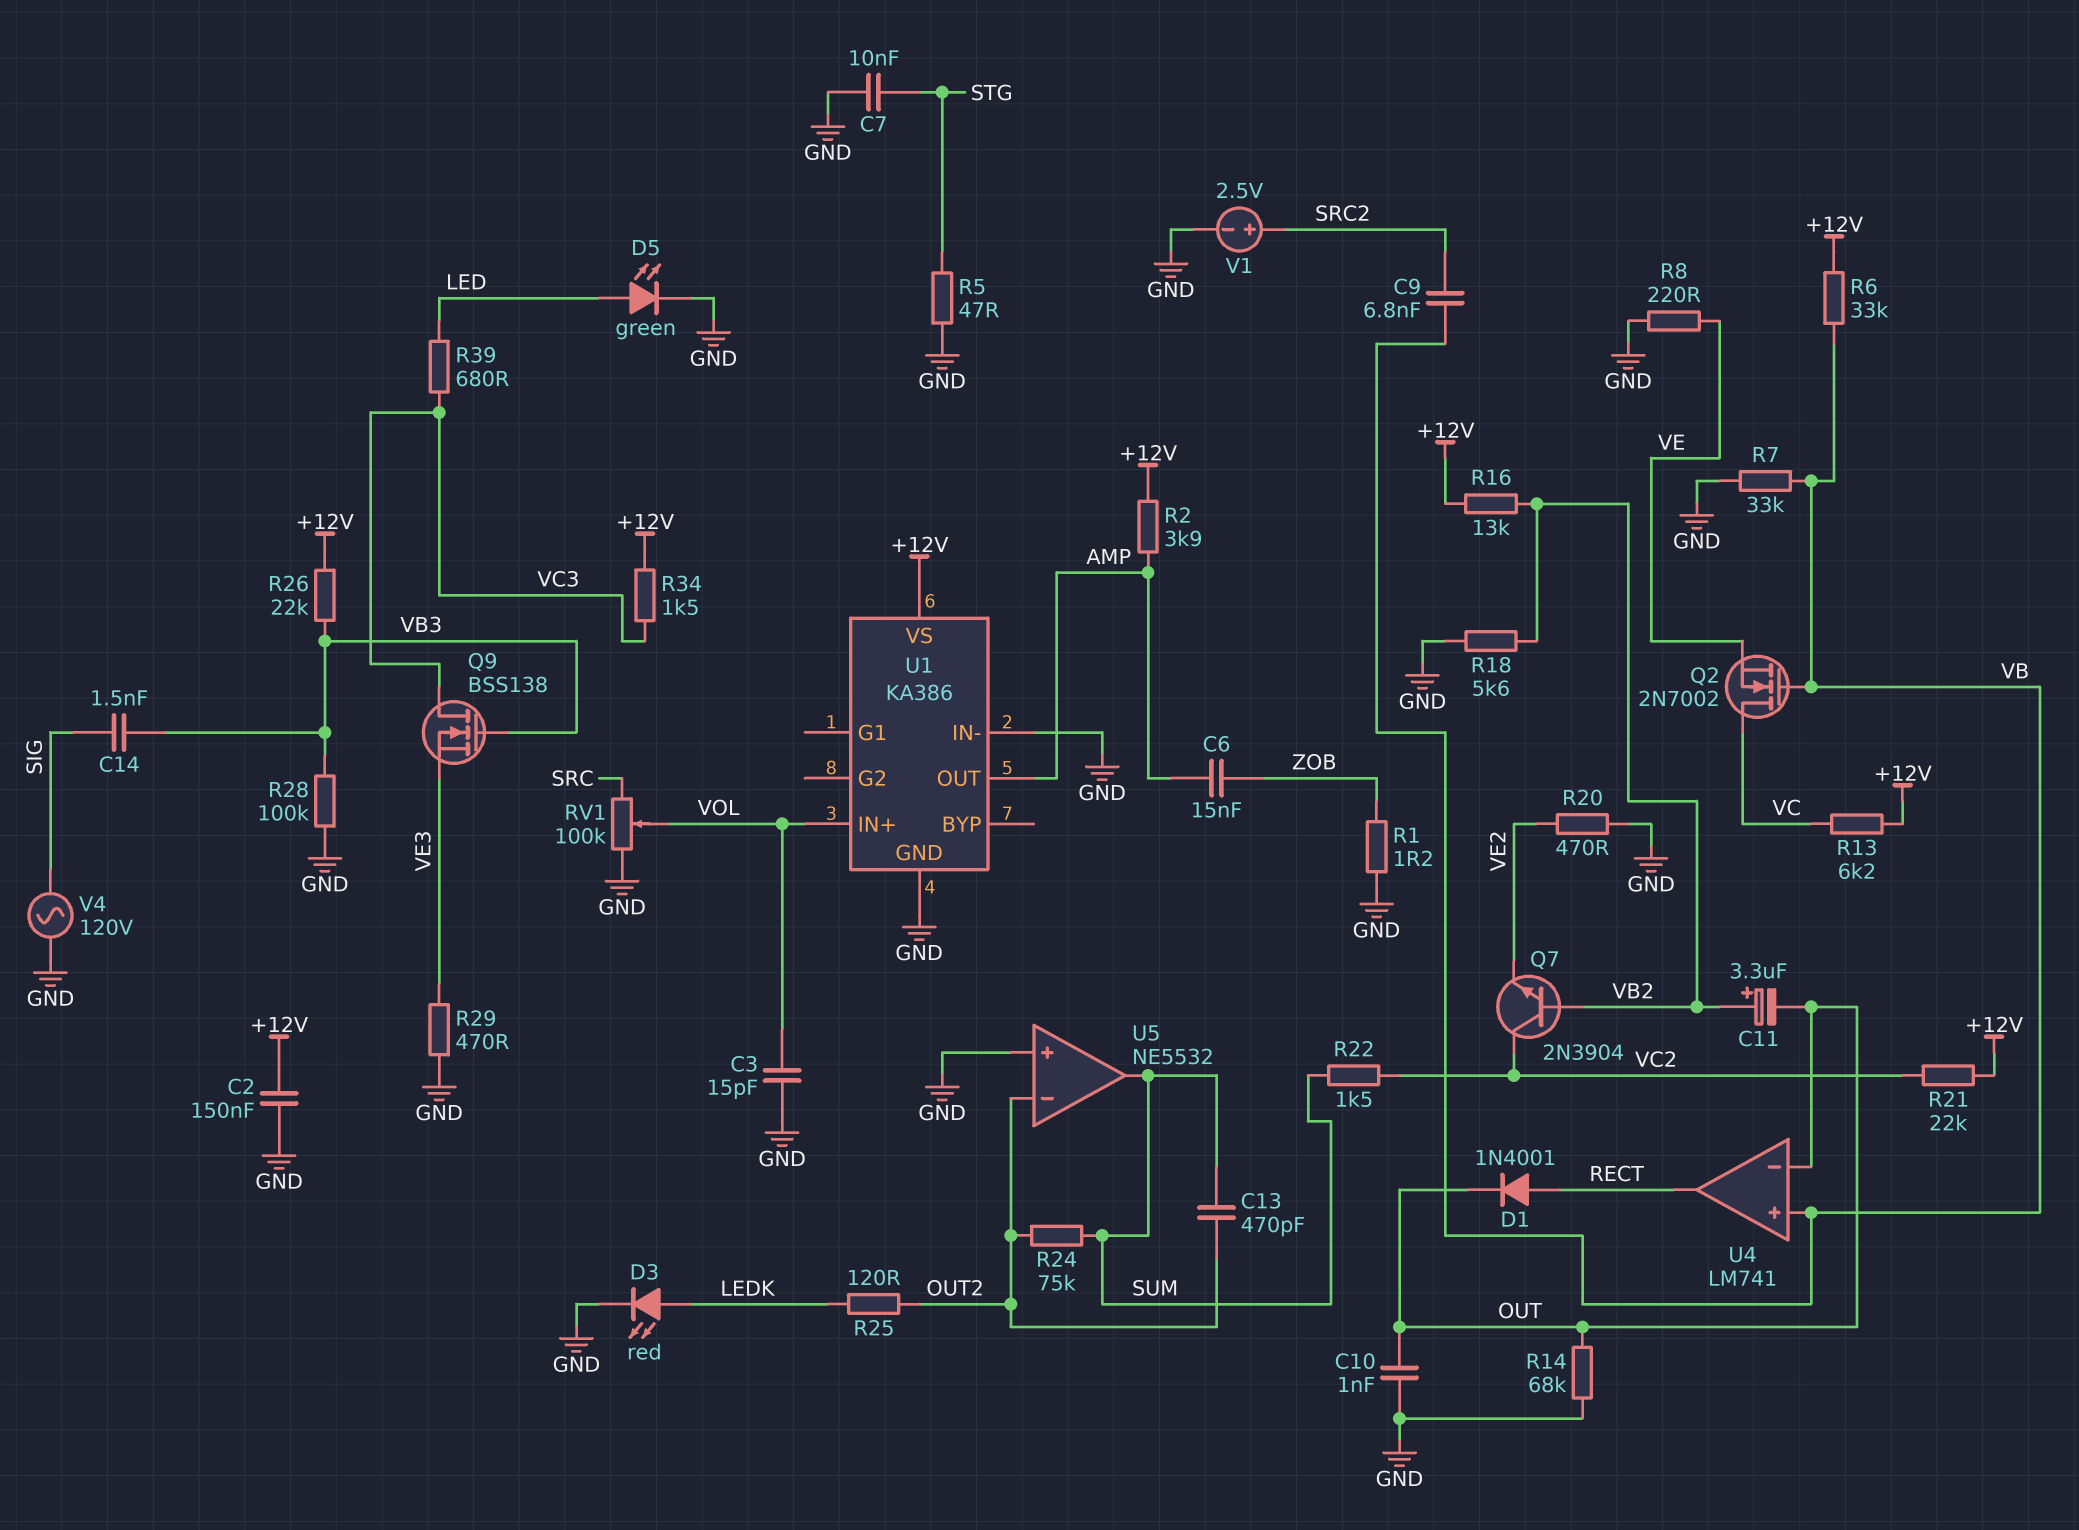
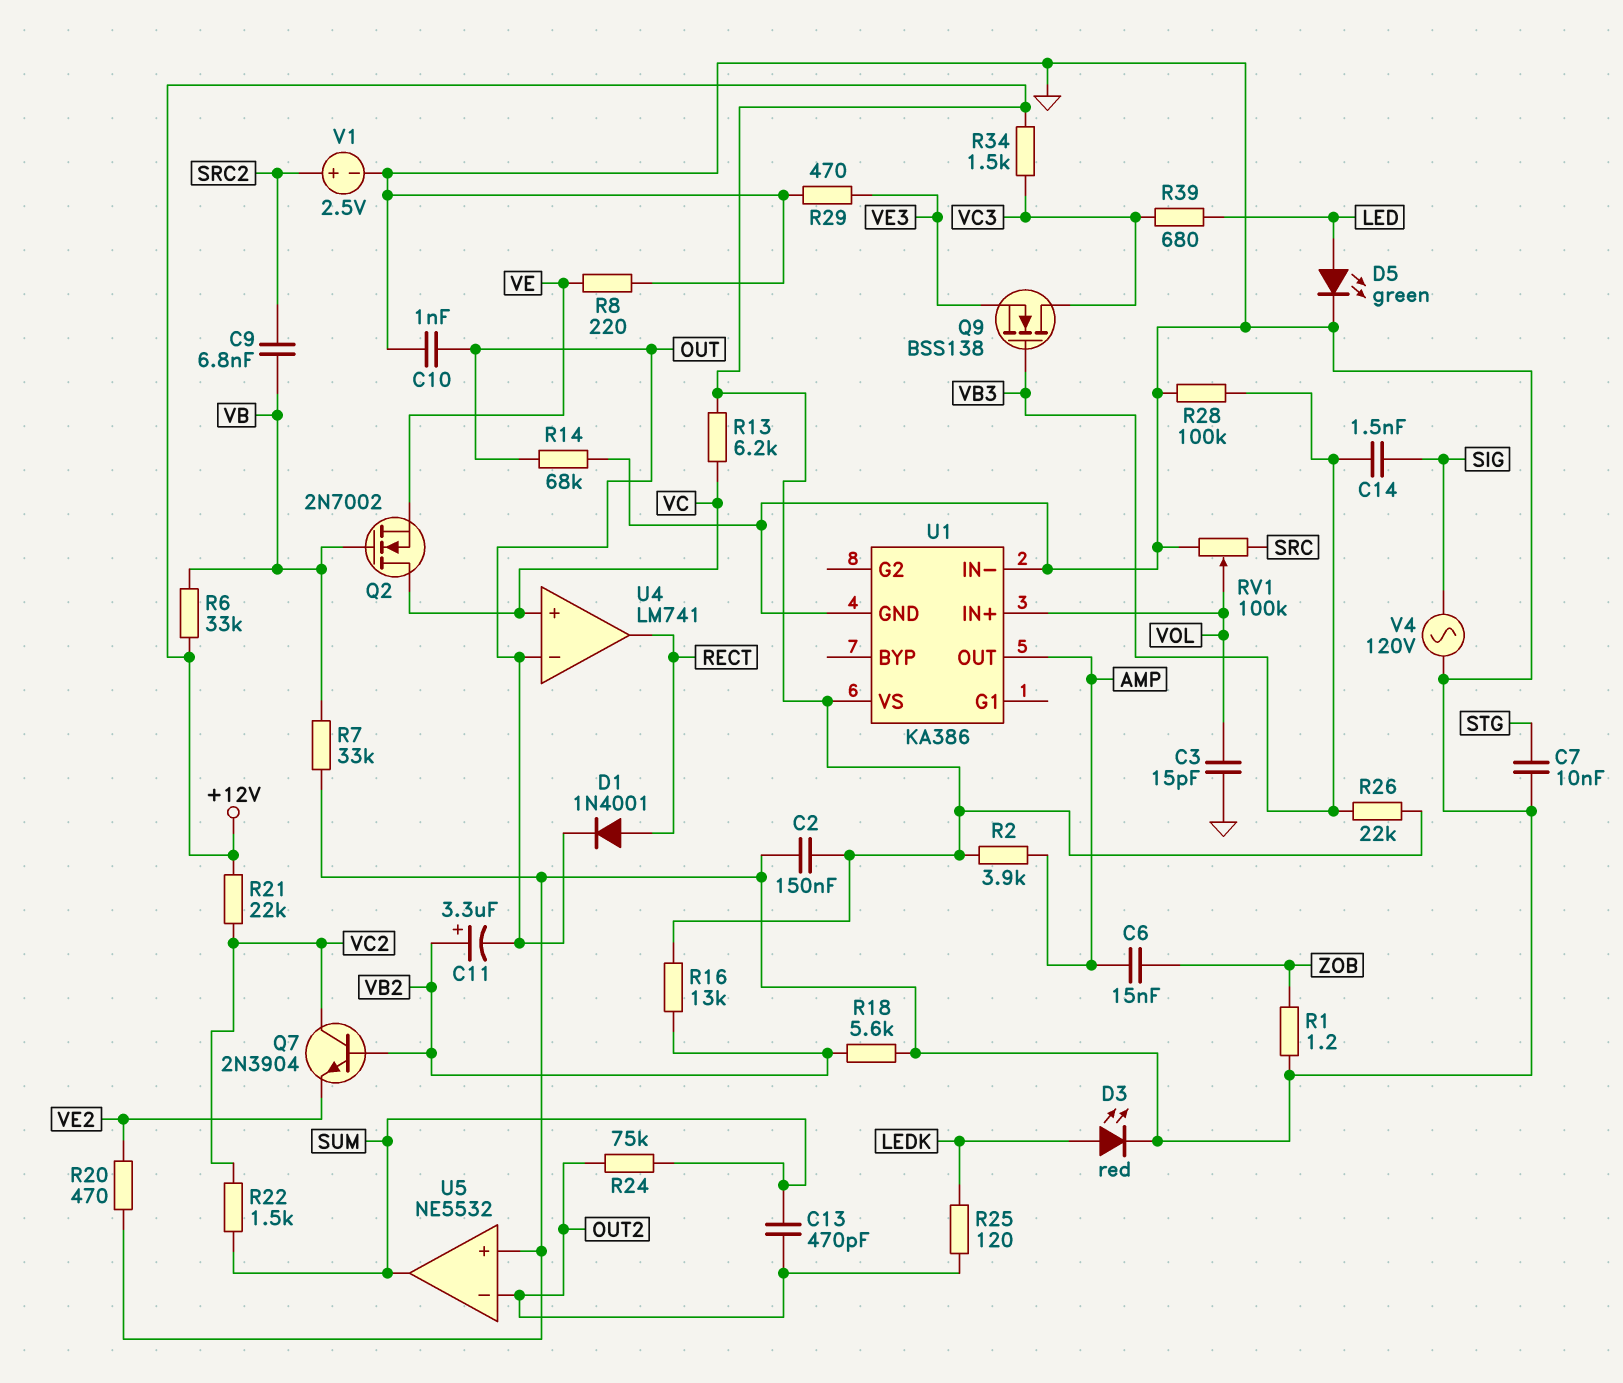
R5: 47 (GND, STG) -> none
U4 pin in+: VB -> VC

